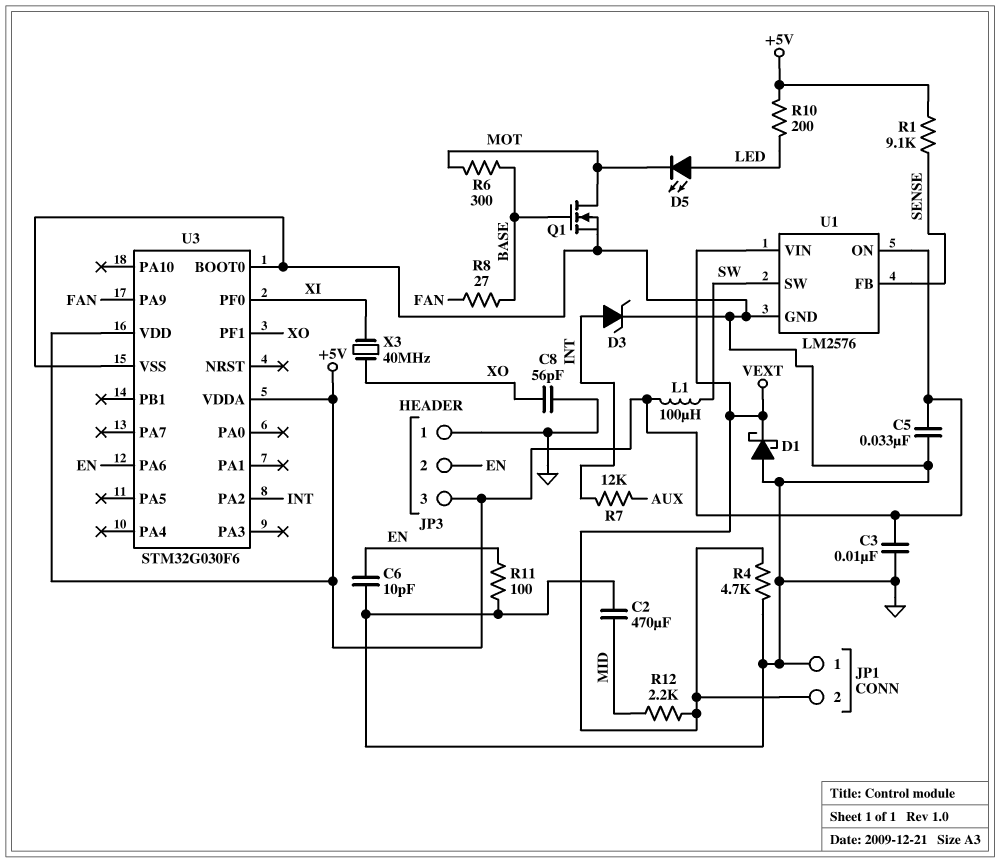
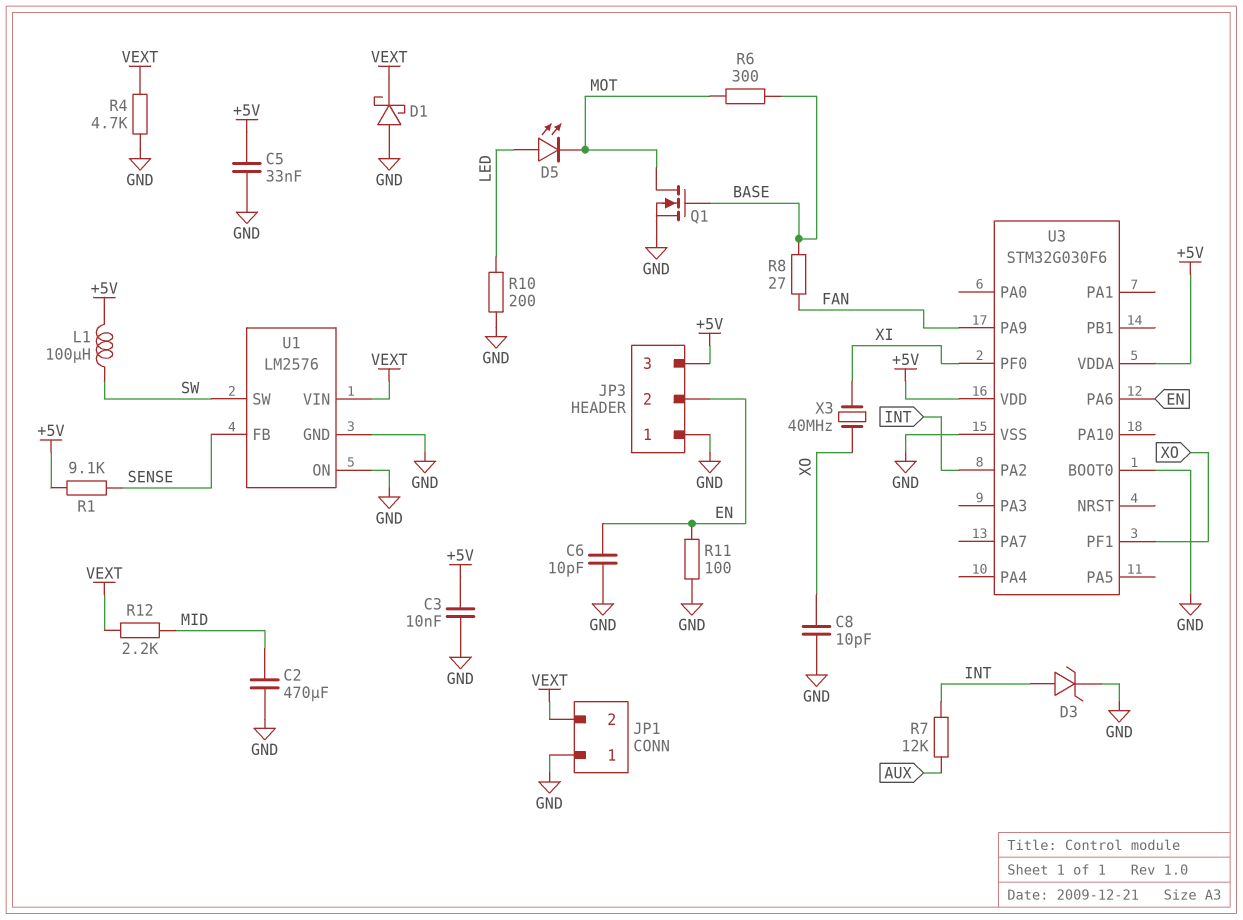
C8: 56pF (GND, XO) -> 10pF (GND, XO)
R10: 200 (+5V, LED) -> 200 (GND, LED)
U1 pin ON: +5V -> GND

